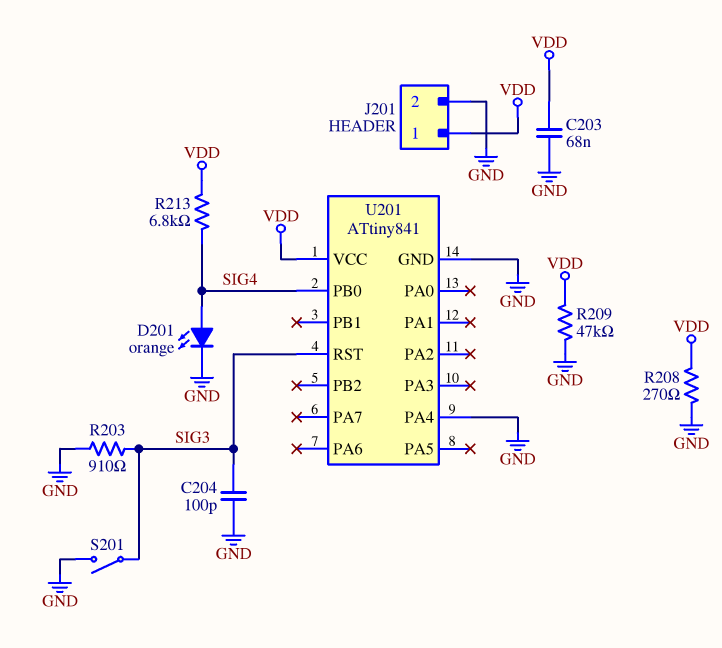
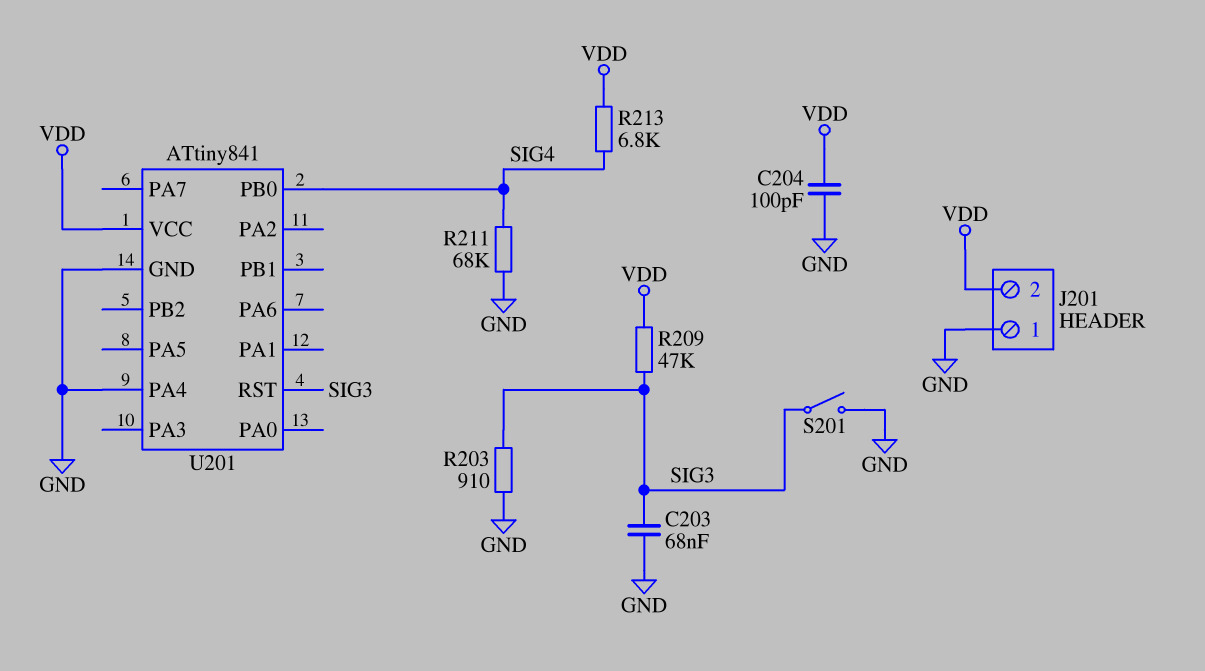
C203: 68nF (GND, VDD) -> 68nF (GND, SIG3)
C204: 100pF (GND, SIG3) -> 100pF (GND, VDD)
D201: LED orange (A SIG4, K GND) -> none
J201 pin 1: VDD -> GND
J201 pin 2: GND -> VDD
R208: 270 (GND, VDD) -> none
R209: 47k (GND, VDD) -> 47k (SIG3, VDD)
R211: none -> 68k (GND, SIG4)

